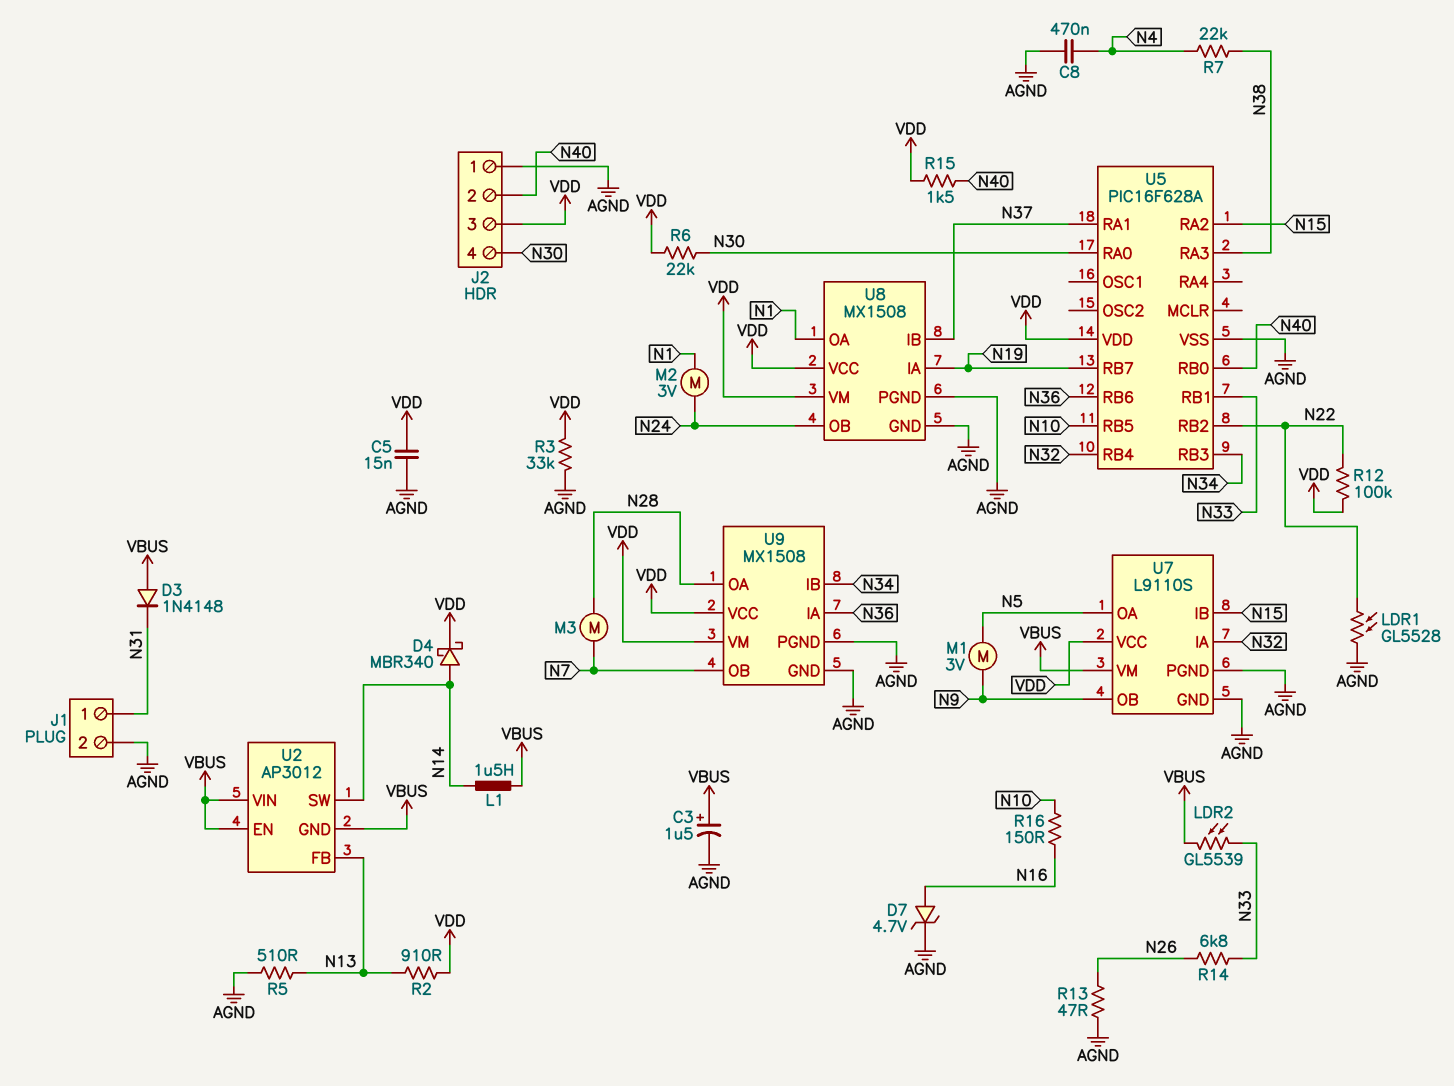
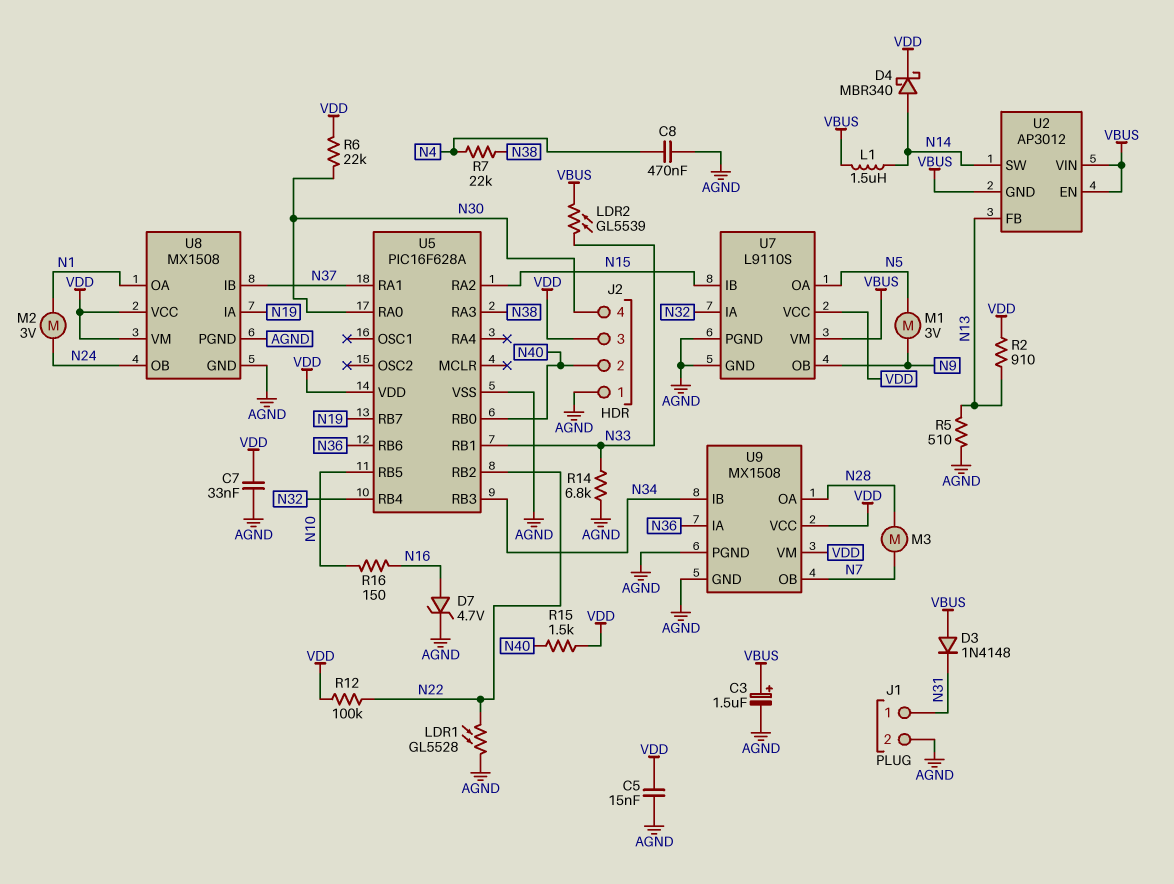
C7: none -> 33nF (AGND, VDD)
R3: 33k (AGND, VDD) -> none
R13: 47 (AGND, N26) -> none
R14: 6.8k (N26, N33) -> 6.8k (AGND, N33)

